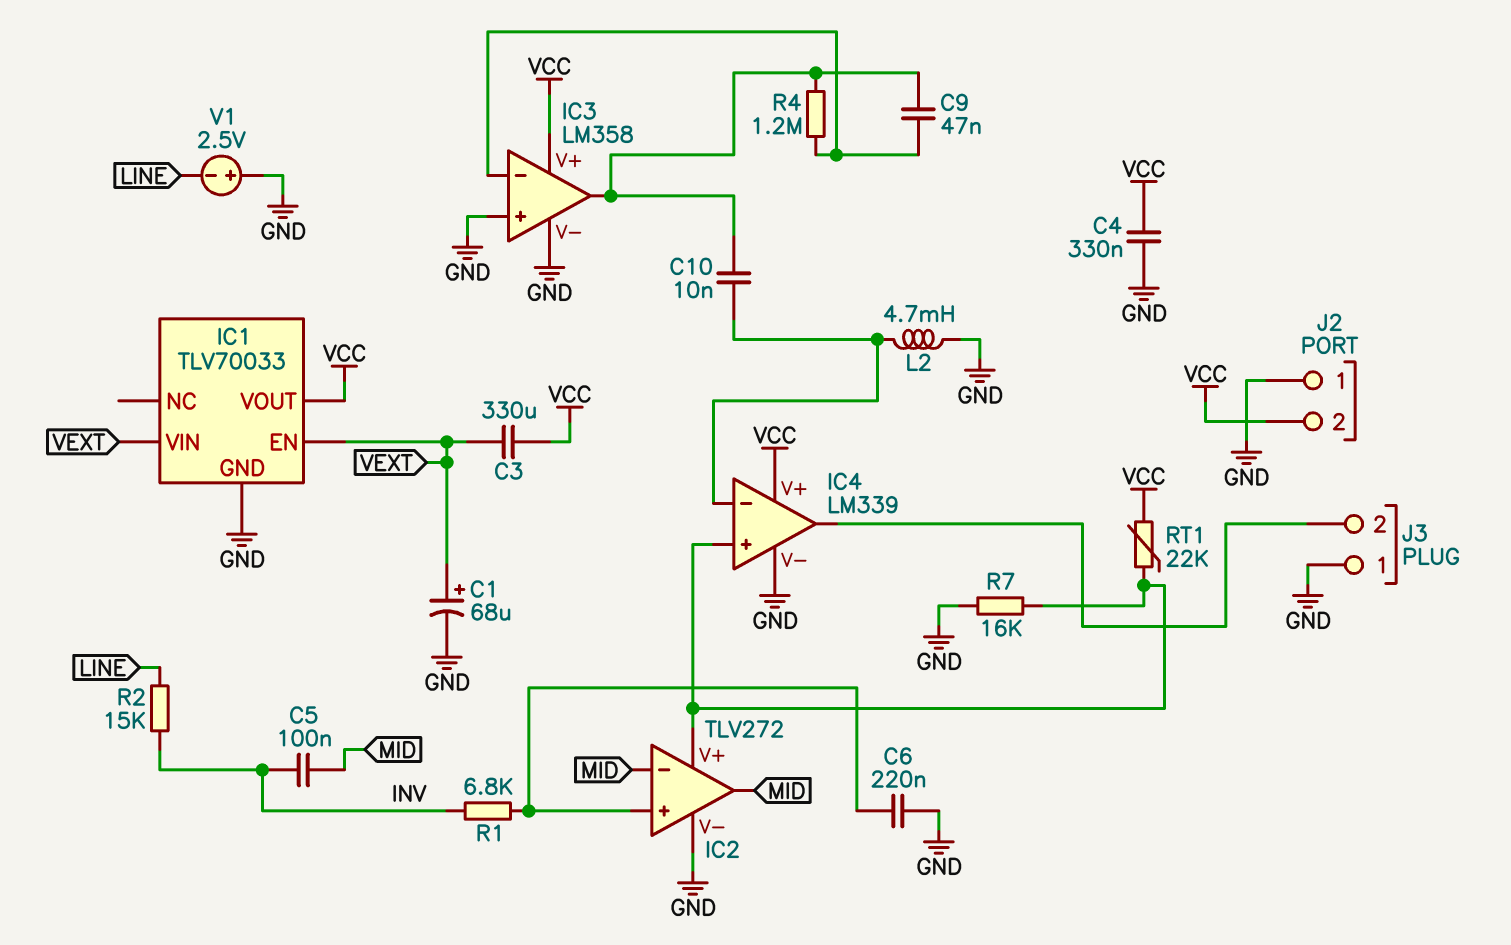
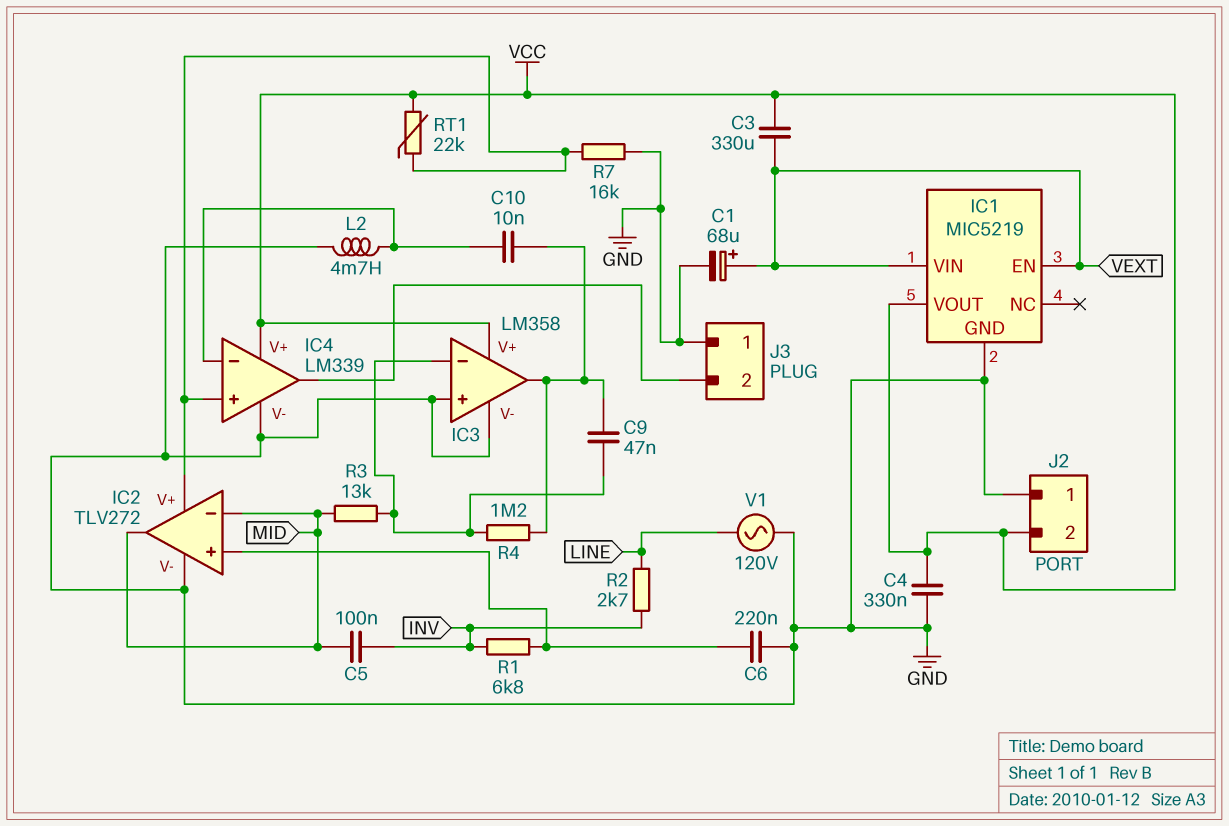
IC1: TLV70033 -> MIC5219
R2: 15k (INV, LINE) -> 2.7k (INV, LINE)
R3: none -> 13k (IC3/in-, MID)
V1: 2.5V (plus GND, minus LINE) -> AC 120V (GND, LINE)

